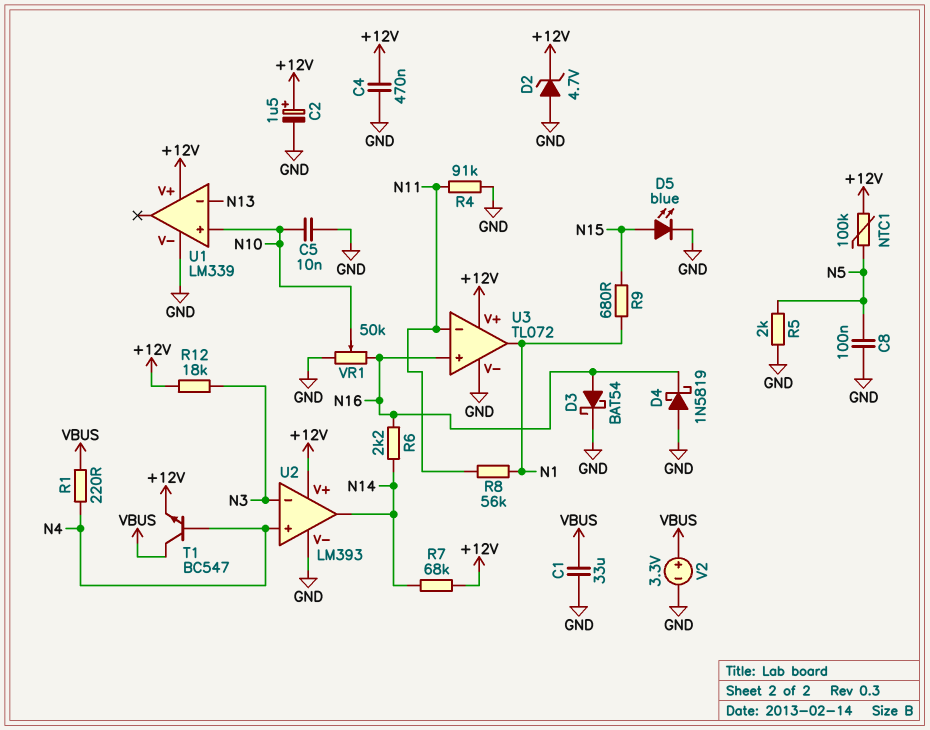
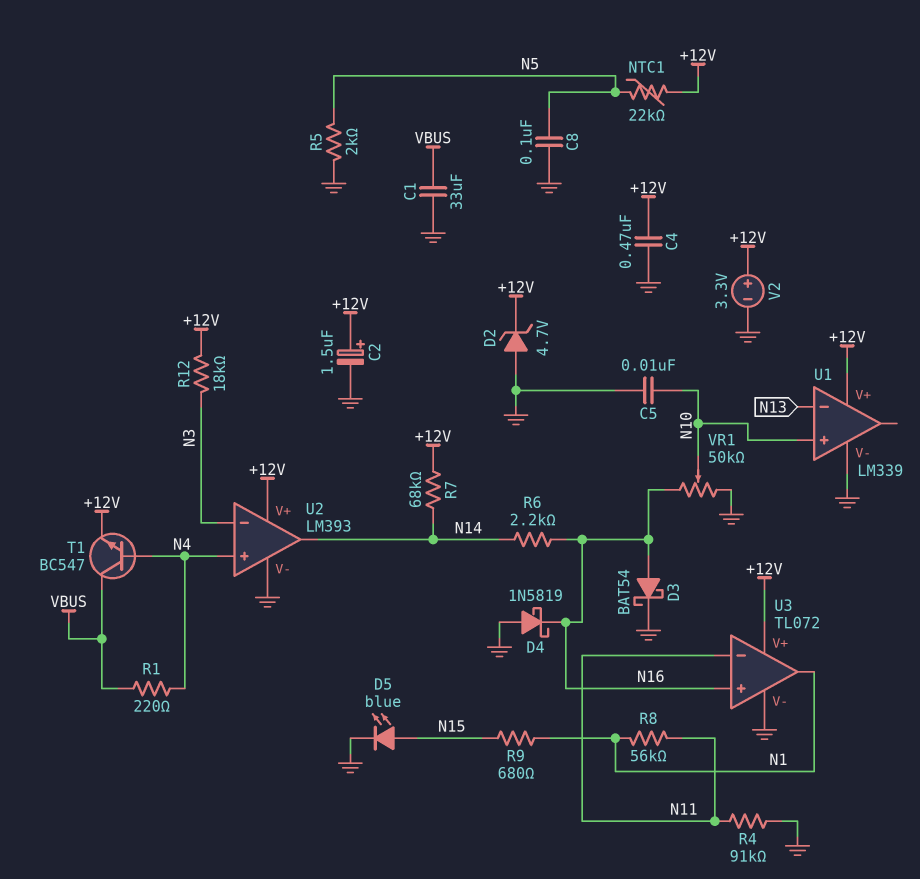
NTC1: 100k (+12V, N5) -> 22k (+12V, N5)
V2: 3.3V (plus VBUS, minus GND) -> 3.3V (plus +12V, minus GND)

